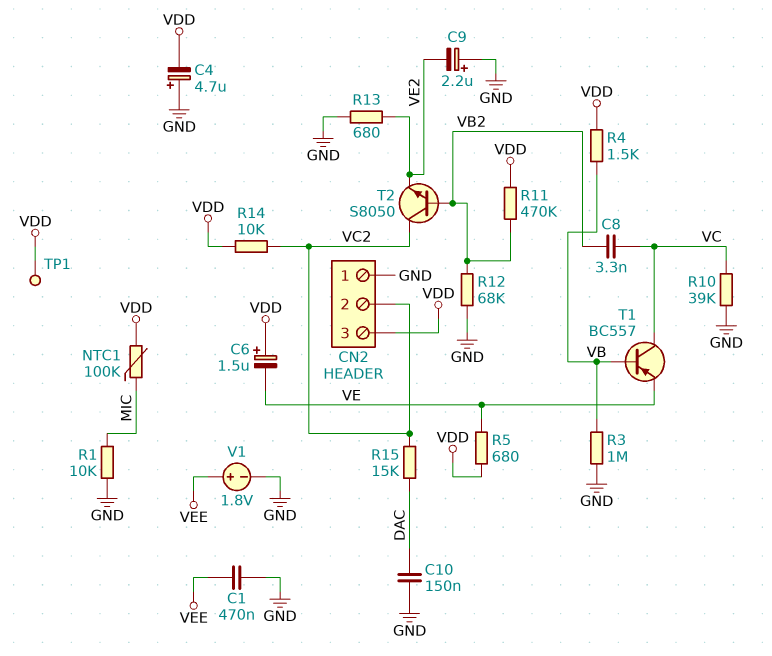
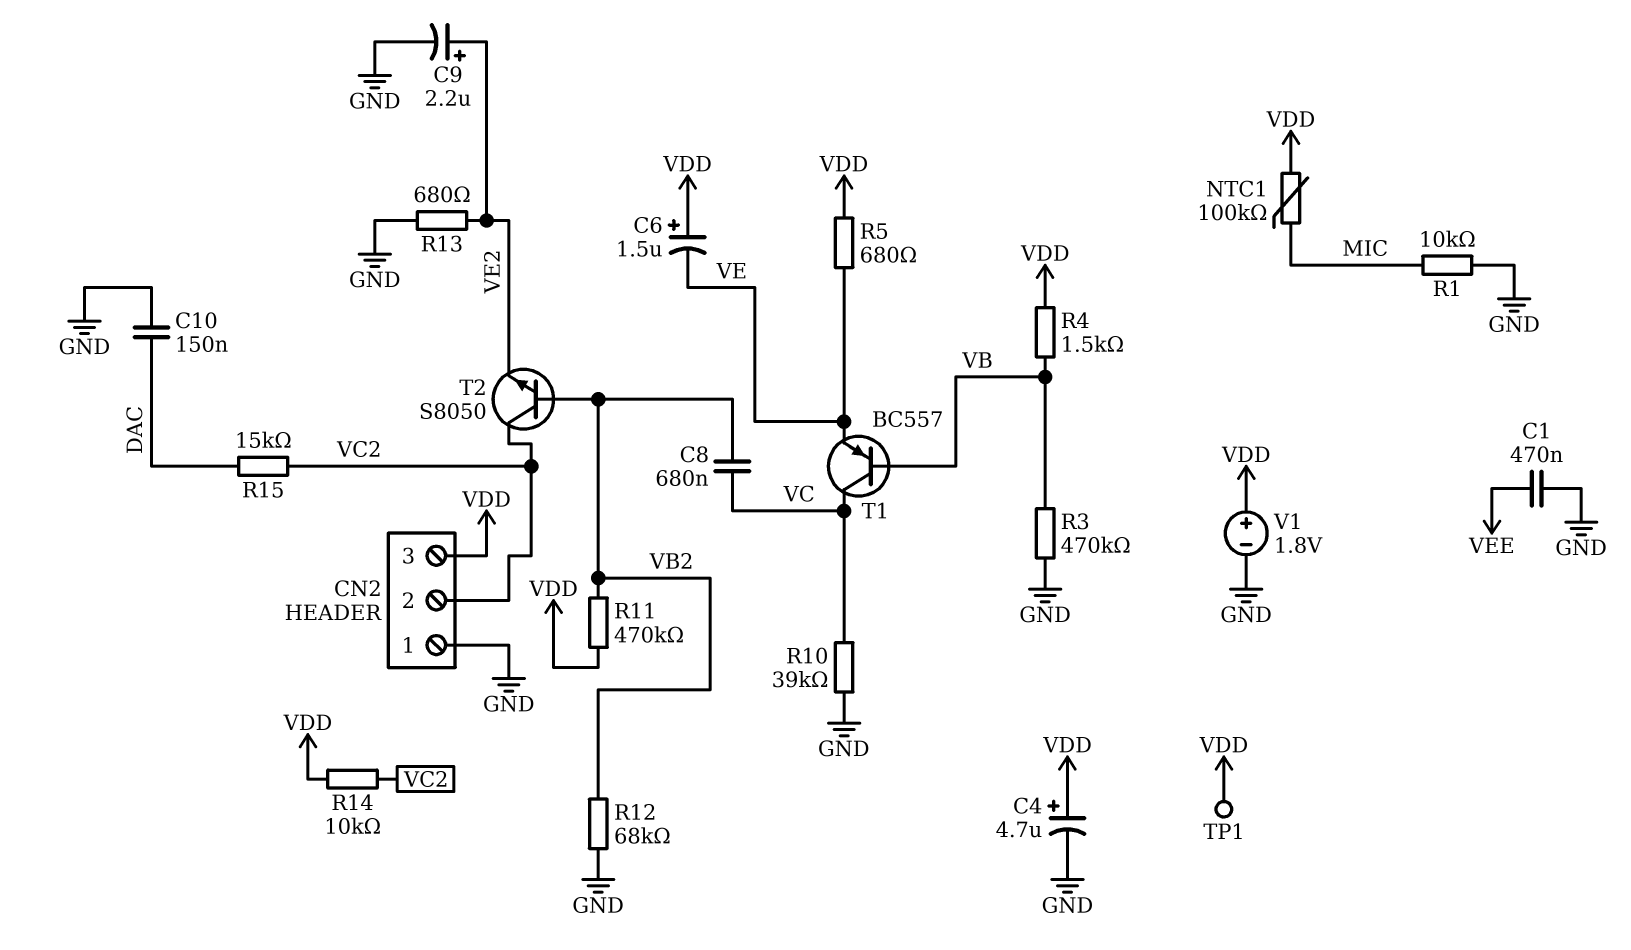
C4: 4.7uF (plus GND, minus VDD) -> 4.7uF (plus VDD, minus GND)
C8: 3.3nF (VB2, VC) -> 680nF (VB2, VC)
C9: 2.2uF (plus GND, minus VE2) -> 2.2uF (plus VE2, minus GND)
R3: 1M (GND, VB) -> 470k (GND, VB)
V1: 1.8V (plus VEE, minus GND) -> 1.8V (plus VDD, minus GND)

